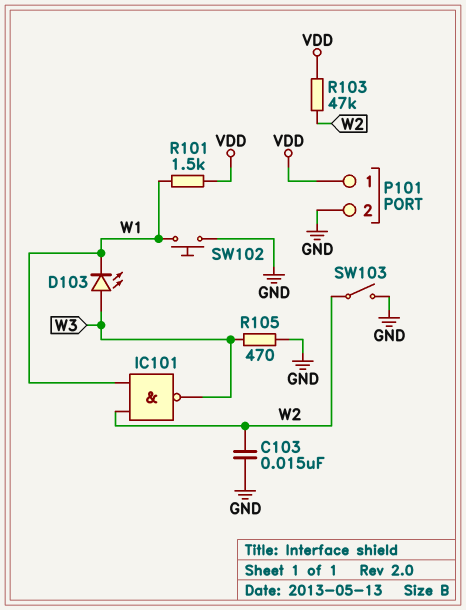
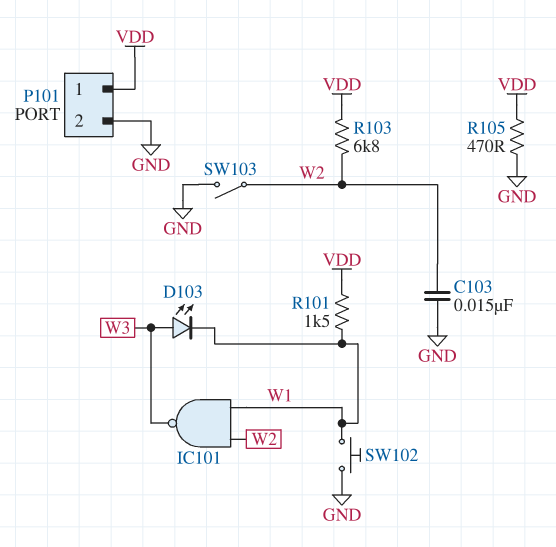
R103: 47k (VDD, W2) -> 6.8k (VDD, W2)
R105: 470 (GND, W3) -> 470 (GND, VDD)

